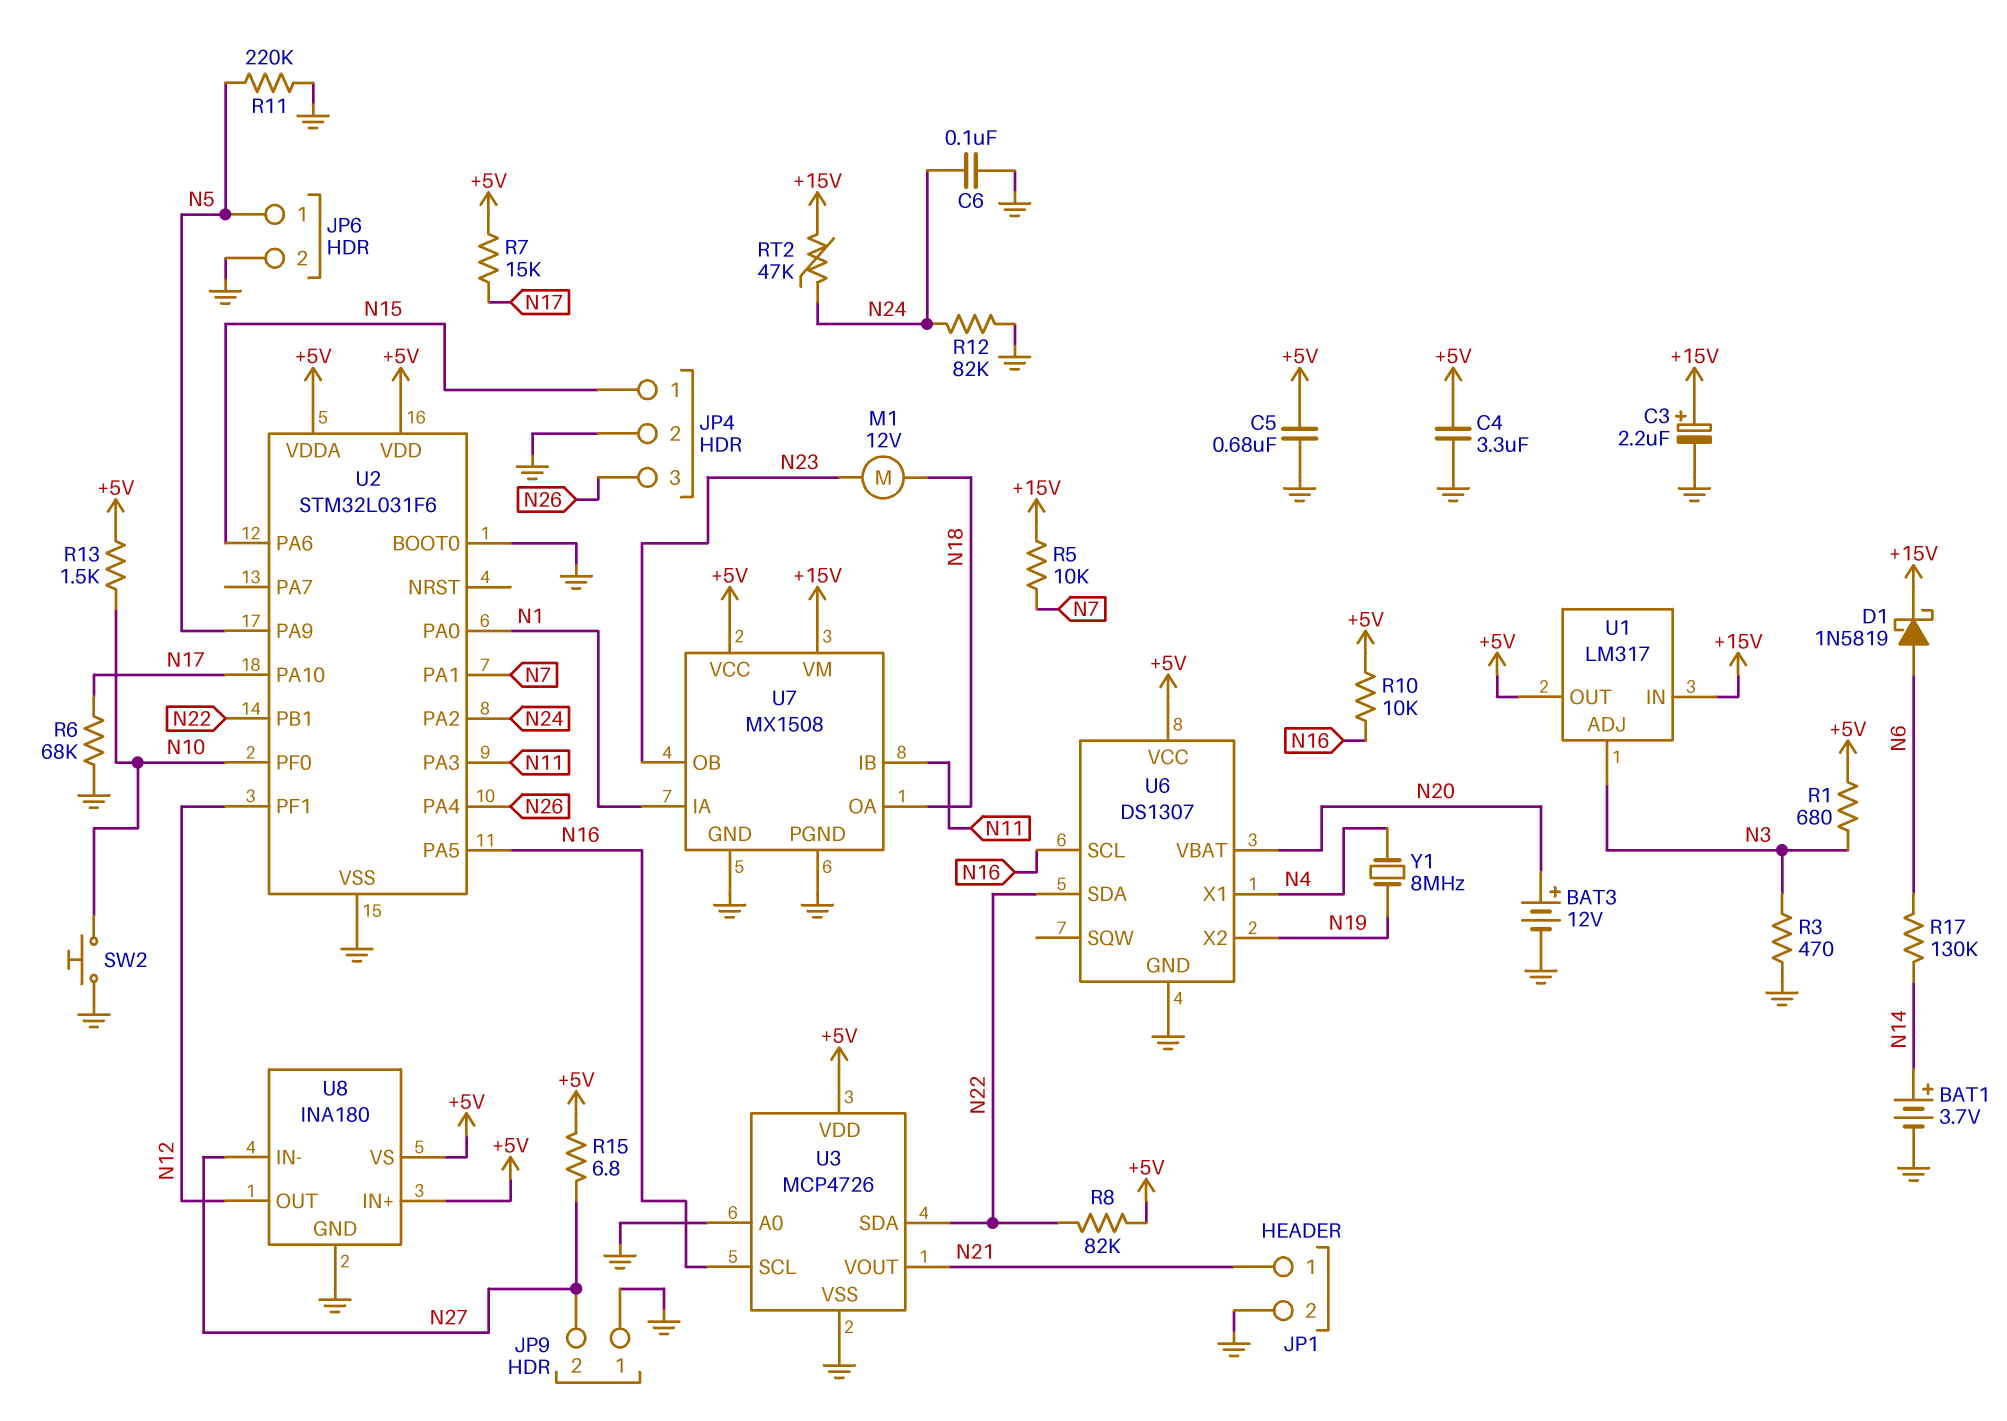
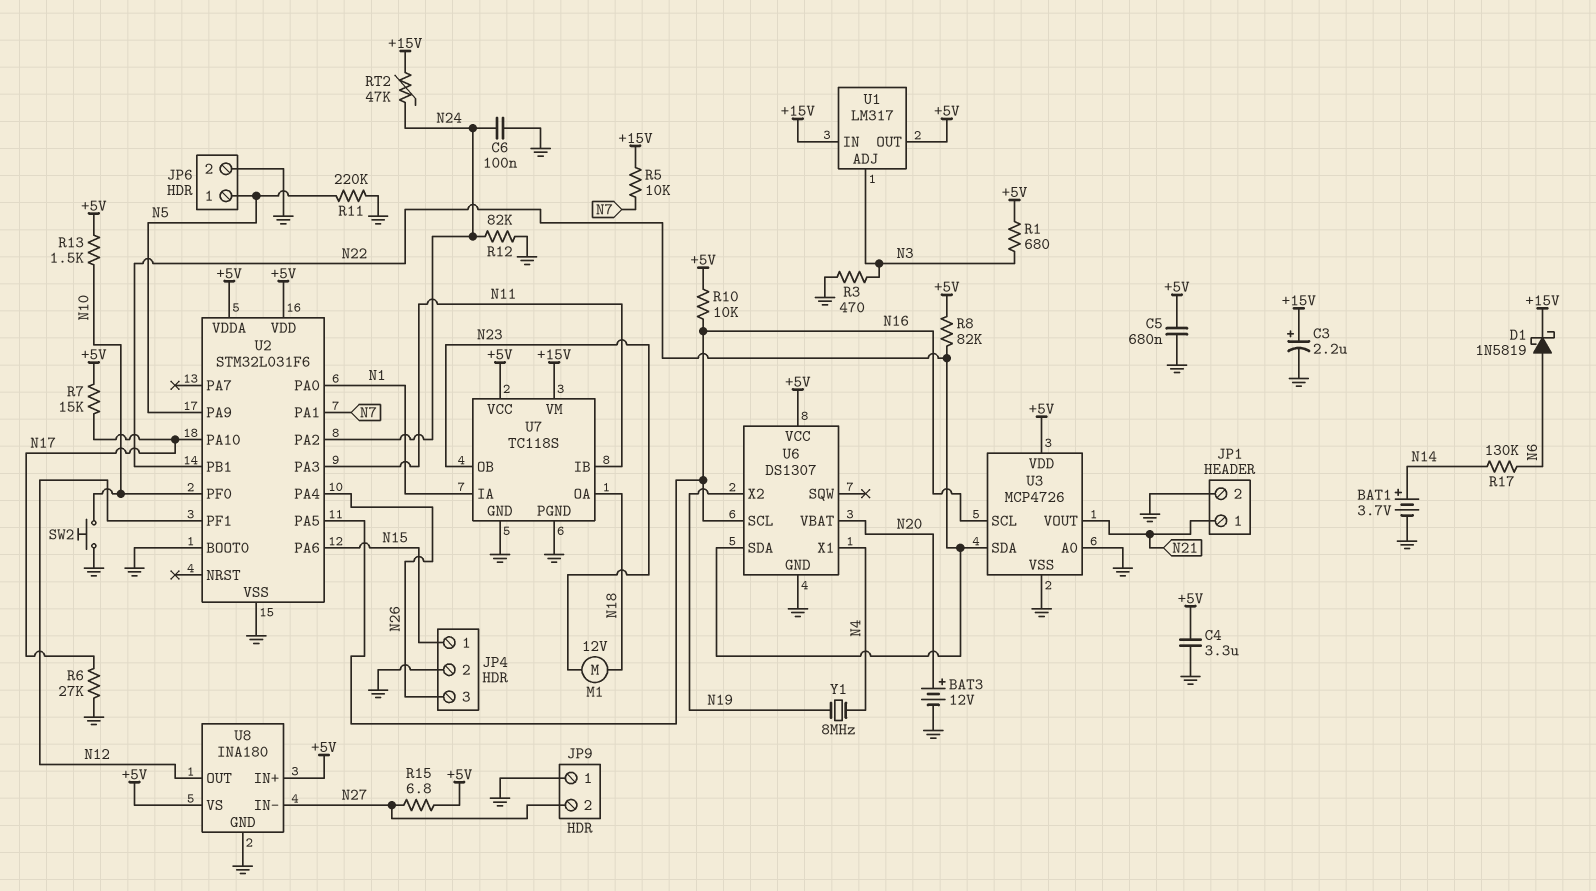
R6: 68k (GND, N17) -> 27k (GND, N17)
U7: MX1508 -> TC118S

